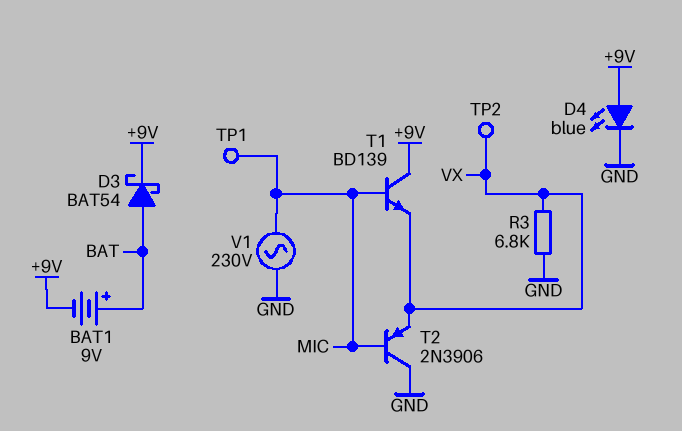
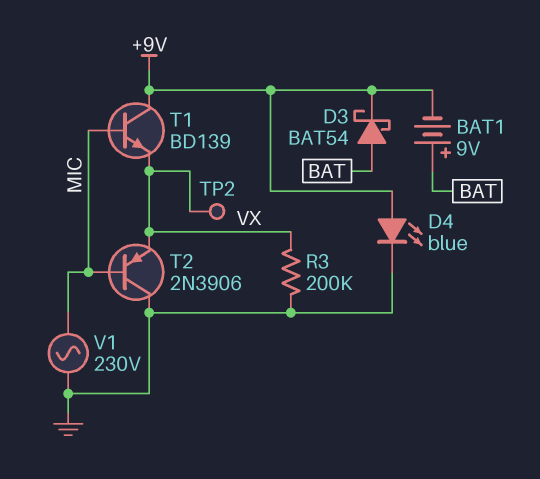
R3: 6.8k (GND, VX) -> 200k (GND, VX)
TP1: test point (MIC) -> none

